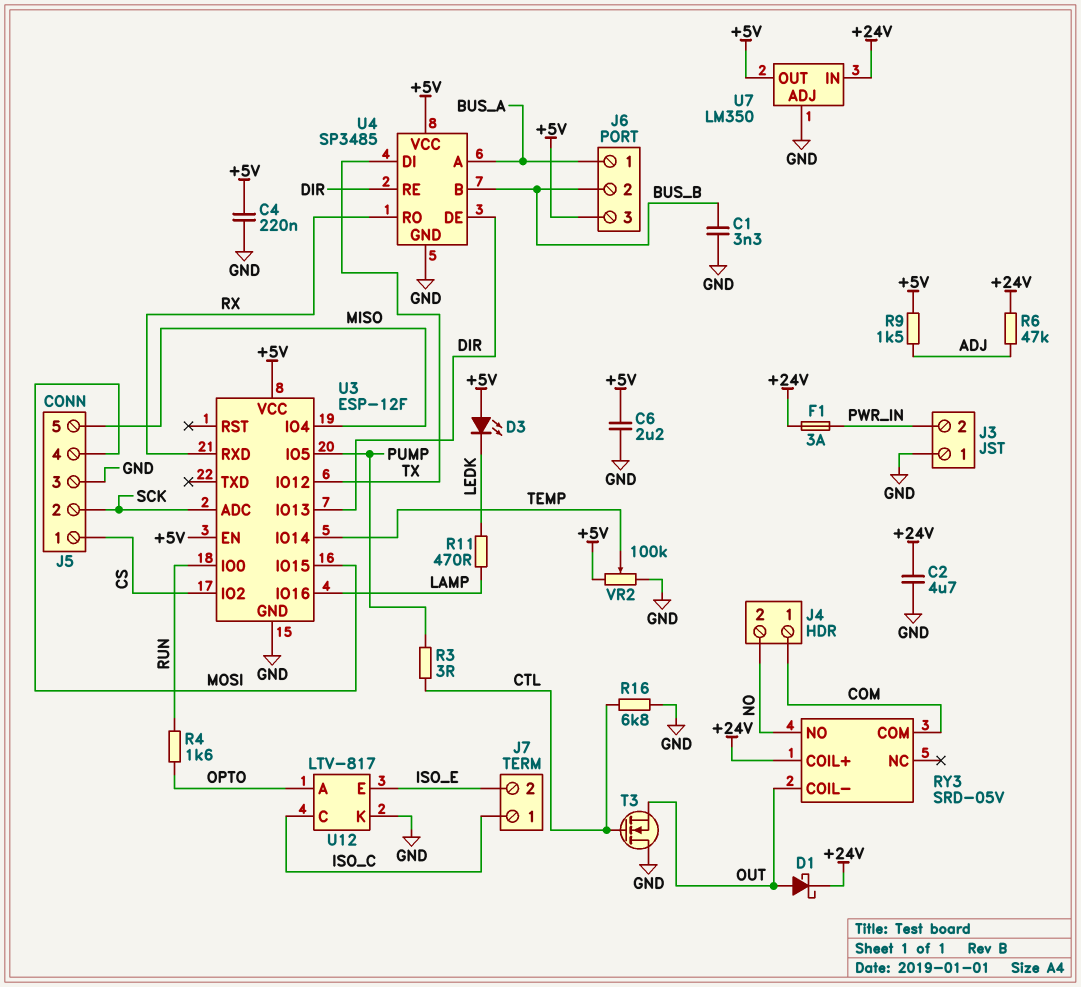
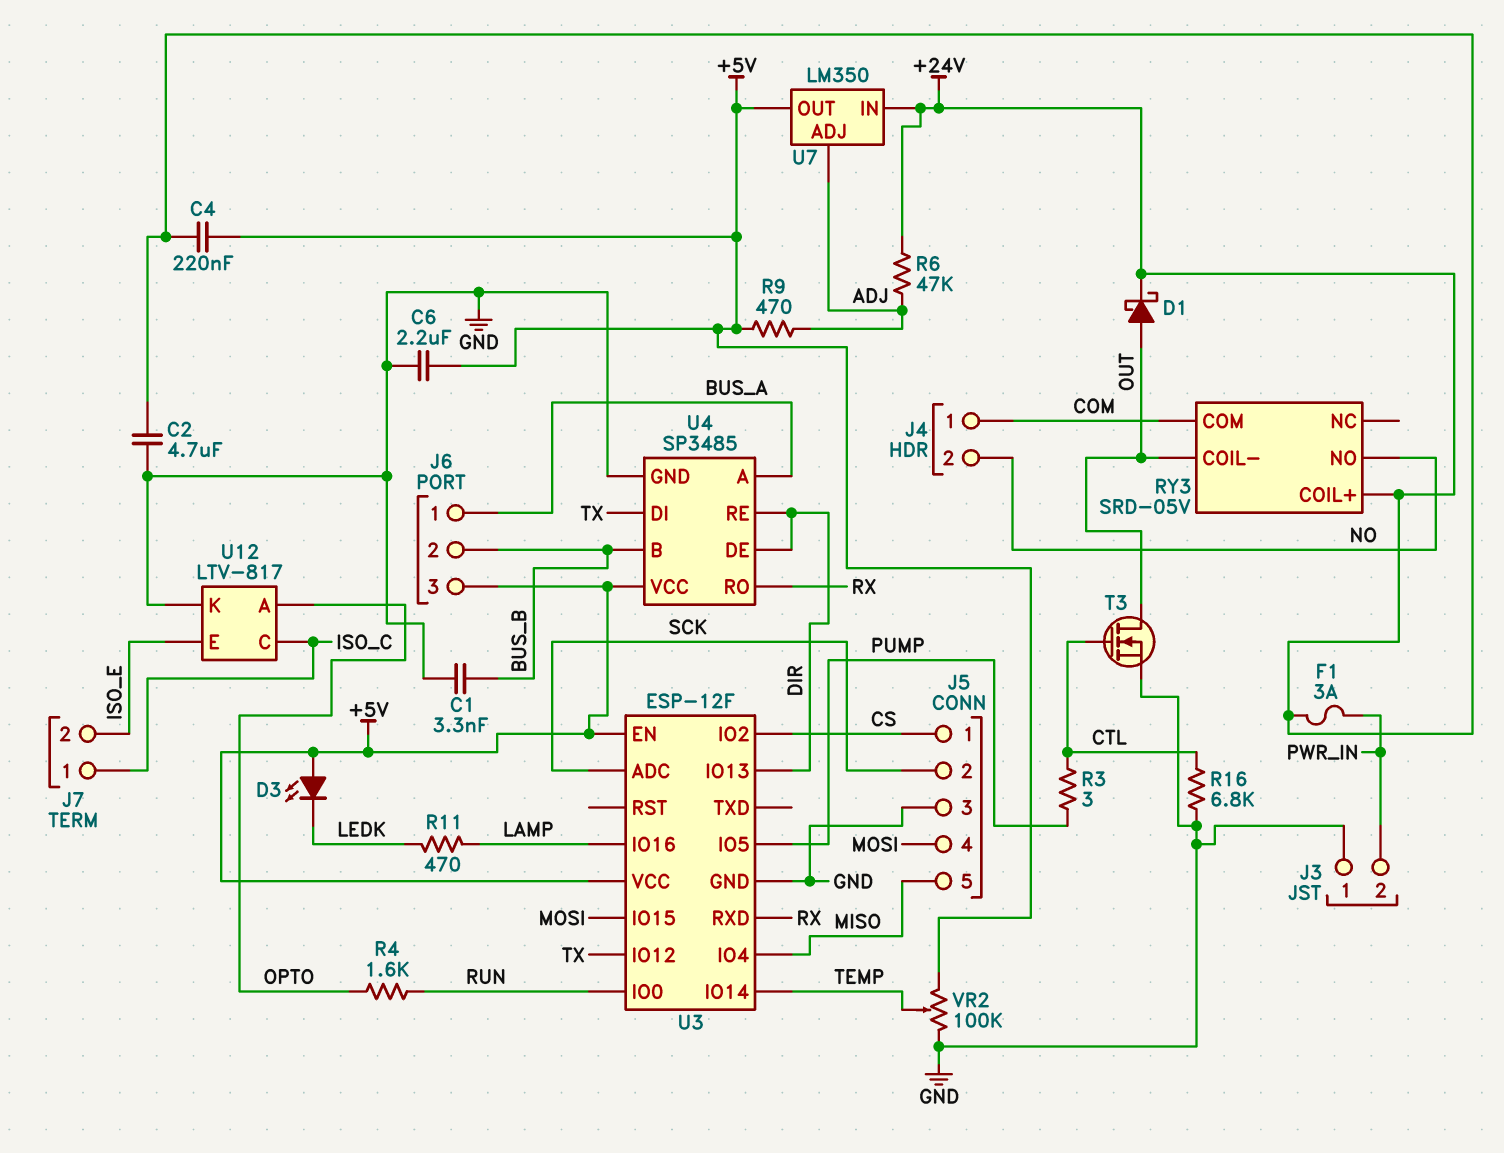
C4: 220nF (+5V, GND) -> 220nF (+5V, +24V)
R9: 1.5k (+5V, ADJ) -> 470 (+5V, ADJ)
T3: NMOS (G CTL, D GND, S OUT) -> NMOS (G CTL, D OUT, S GND)
U7 pin ADJ: GND -> ADJ

